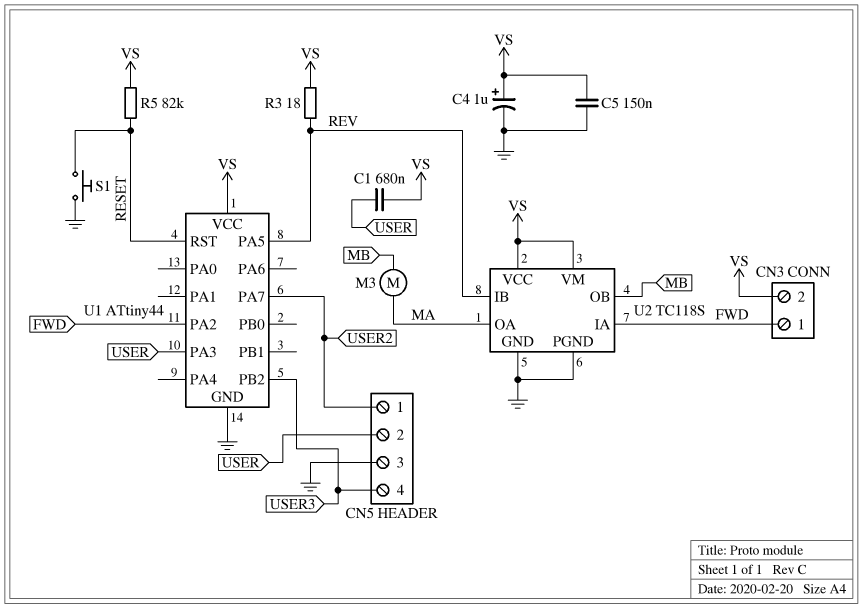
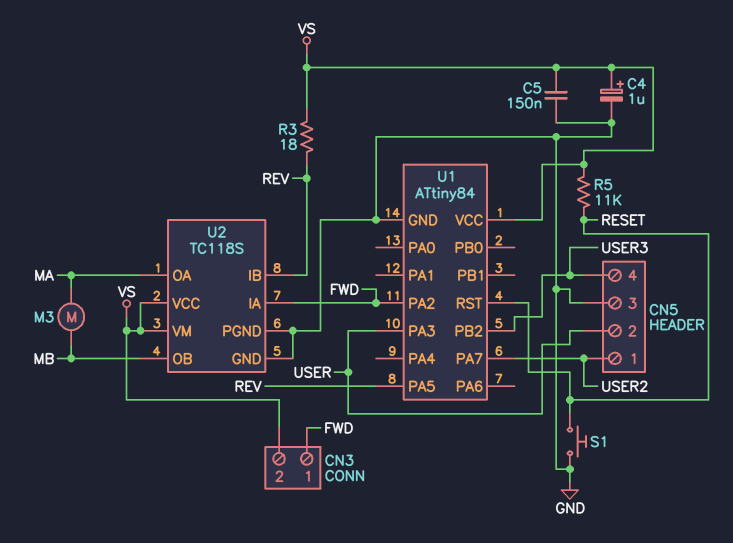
C1: 680nF (USER, VS) -> none
R5: 82k (RESET, VS) -> 11k (RESET, VS)
U1: ATtiny44 -> ATtiny84

